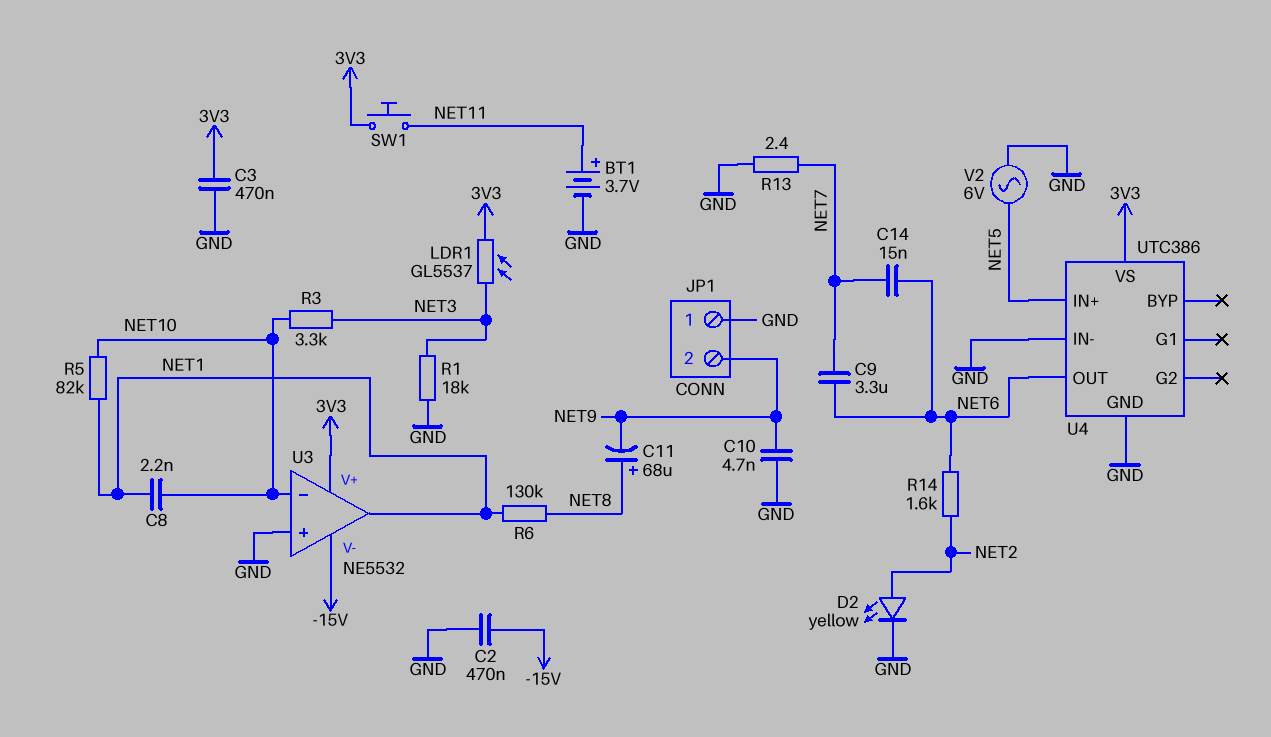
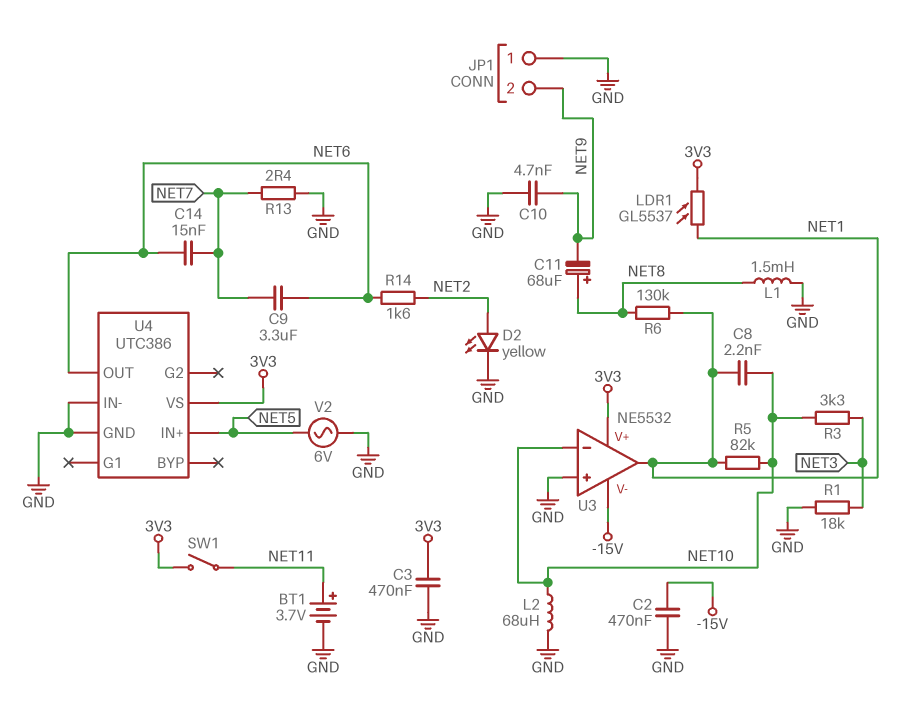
L1: none -> 1.5mH (GND, NET8)
L2: none -> 68uH (GND, NET10)
LDR1: GL5537 (3V3, NET3) -> GL5537 (3V3, NET1)
SW1: button (3V3, NET11) -> switch (3V3, NET11)

